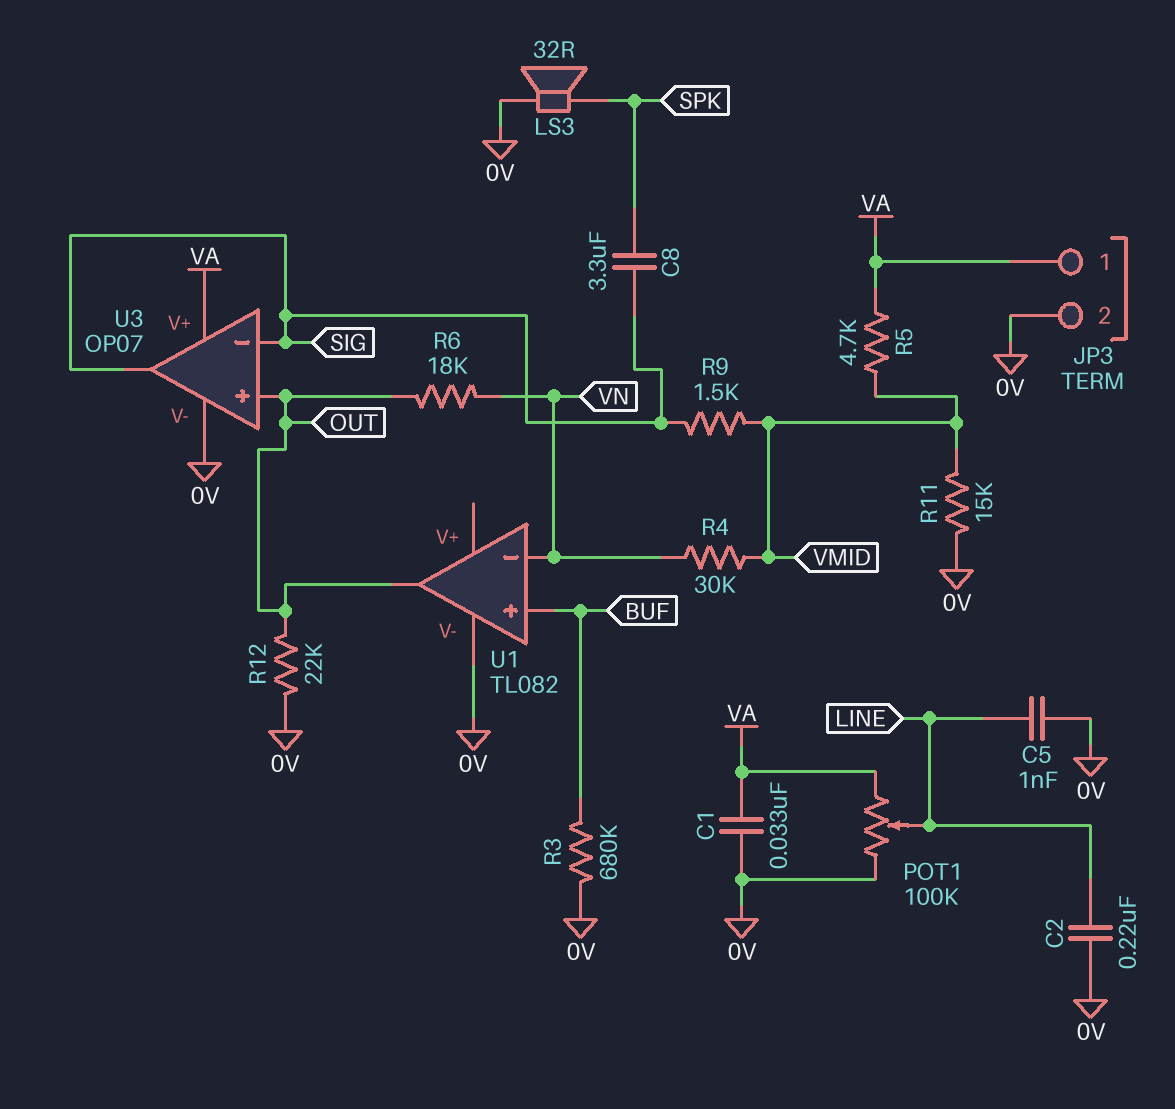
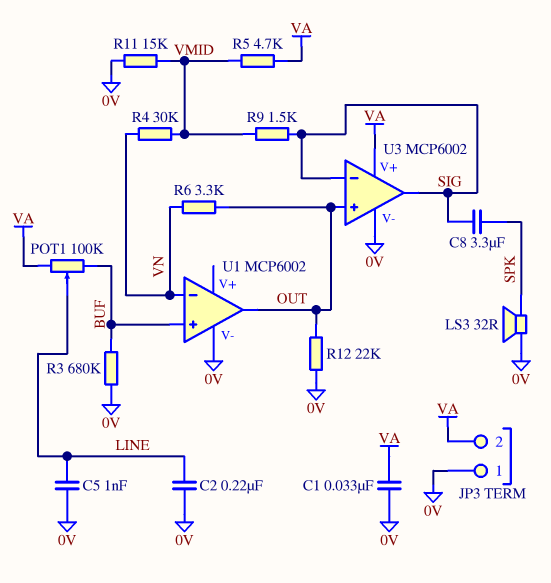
JP3 pin 1: VA -> 0V
JP3 pin 2: 0V -> VA
POT1: 100k (0V, VA, wiper LINE) -> 100k (BUF, VA, wiper LINE)
R6: 18k (OUT, VN) -> 3.3k (OUT, VN)
U1: TL082 -> MCP6002
U3: OP07 -> MCP6002

